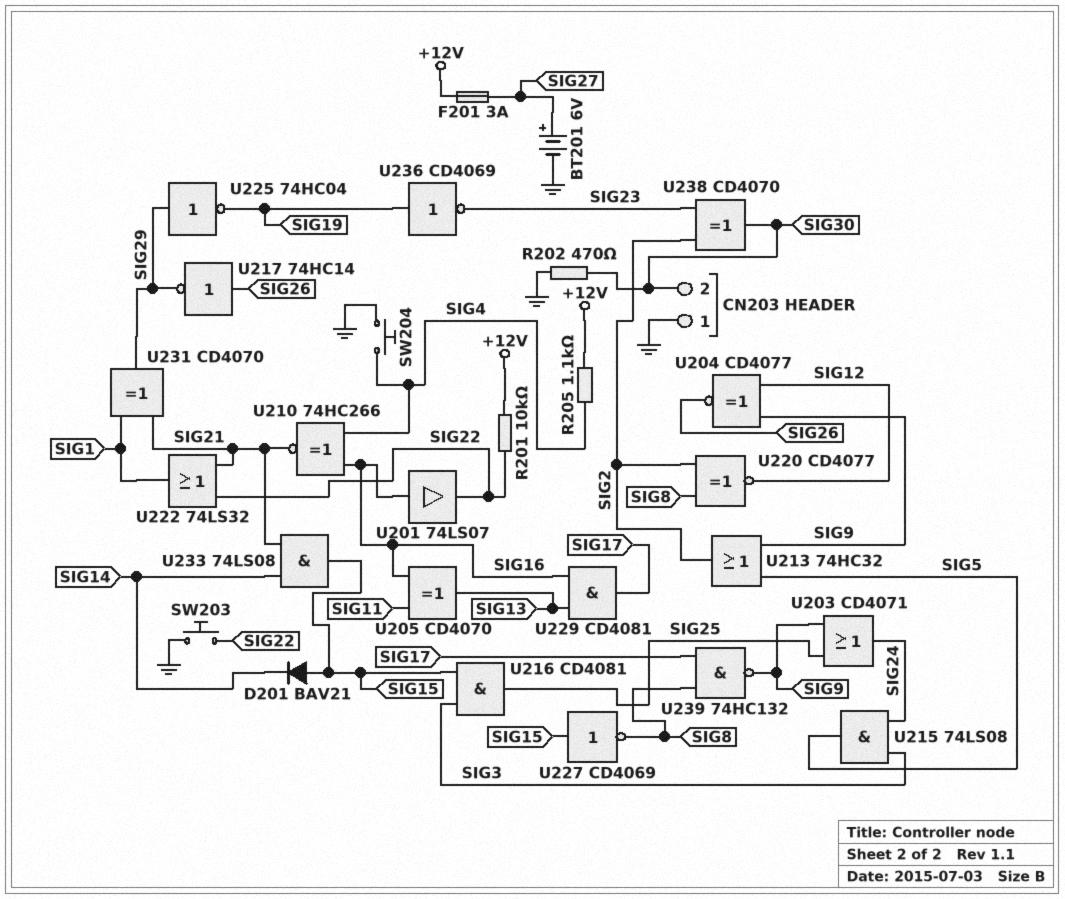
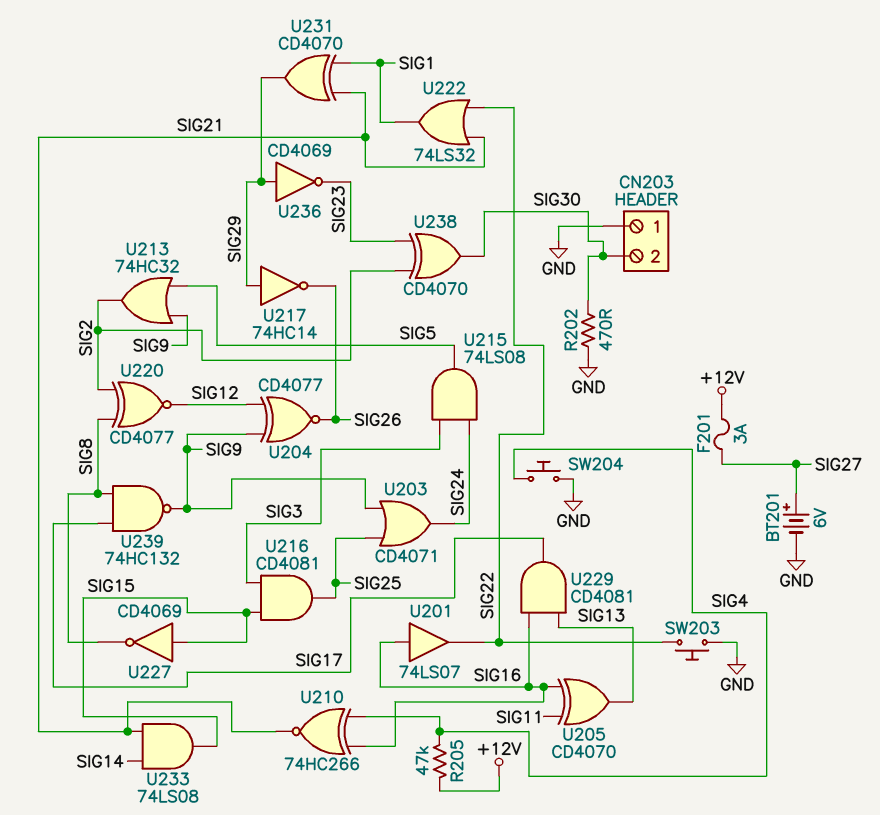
D201: diode BAV21 (A SIG15, K SIG14) -> none
R201: 10k (+12V, SIG22) -> none
R205: 1.1k (+12V, SIG4) -> 47k (+12V, SIG4)
U217: NOT 74HC14 (in SIG26, out SIG29) -> NOT 74HC14 (in SIG29, out SIG26)
U225: NOT 74HC04 (in SIG29, out SIG19) -> none
U236: NOT CD4069 (in SIG19, out SIG23) -> NOT CD4069 (in SIG29, out SIG23)

